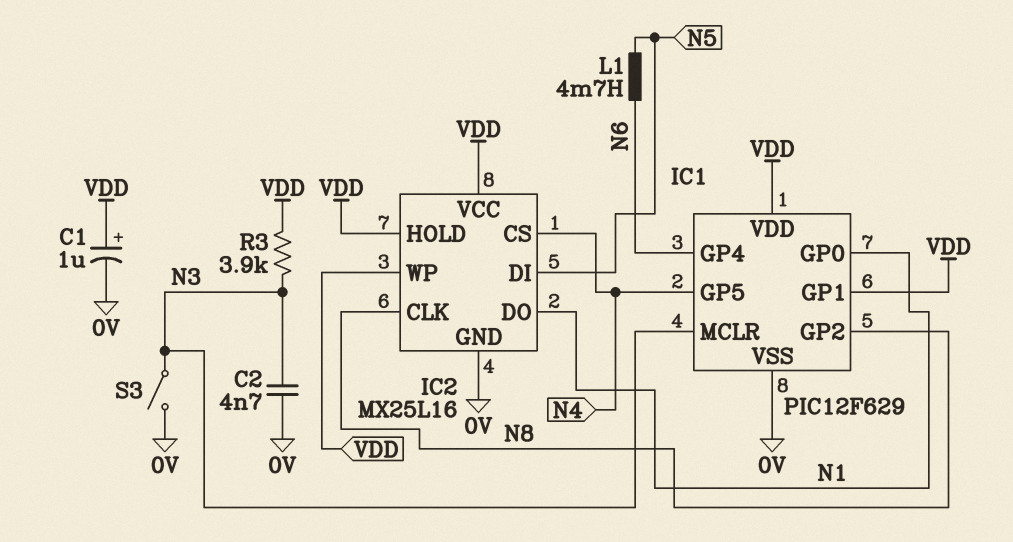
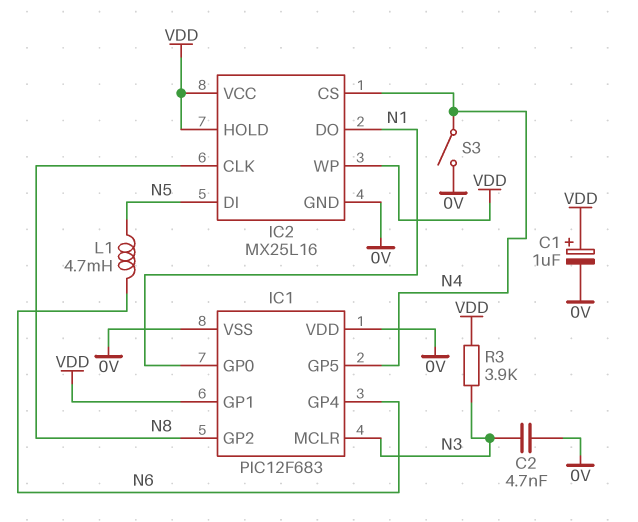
IC1: PIC12F629 -> PIC12F683
IC1 pin VDD: VDD -> 0V
S3: switch (0V, N3) -> switch (0V, N4)

